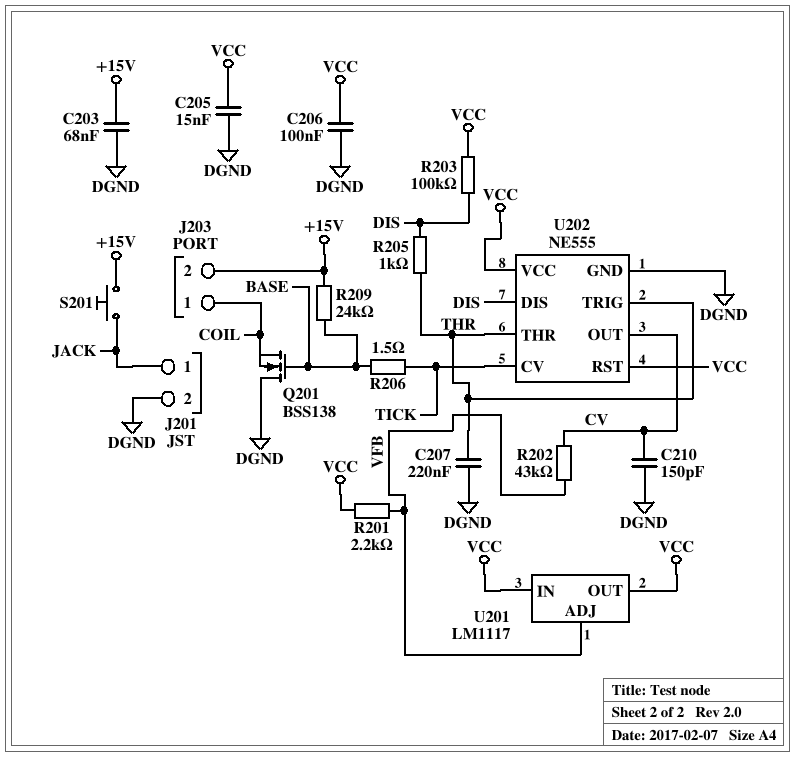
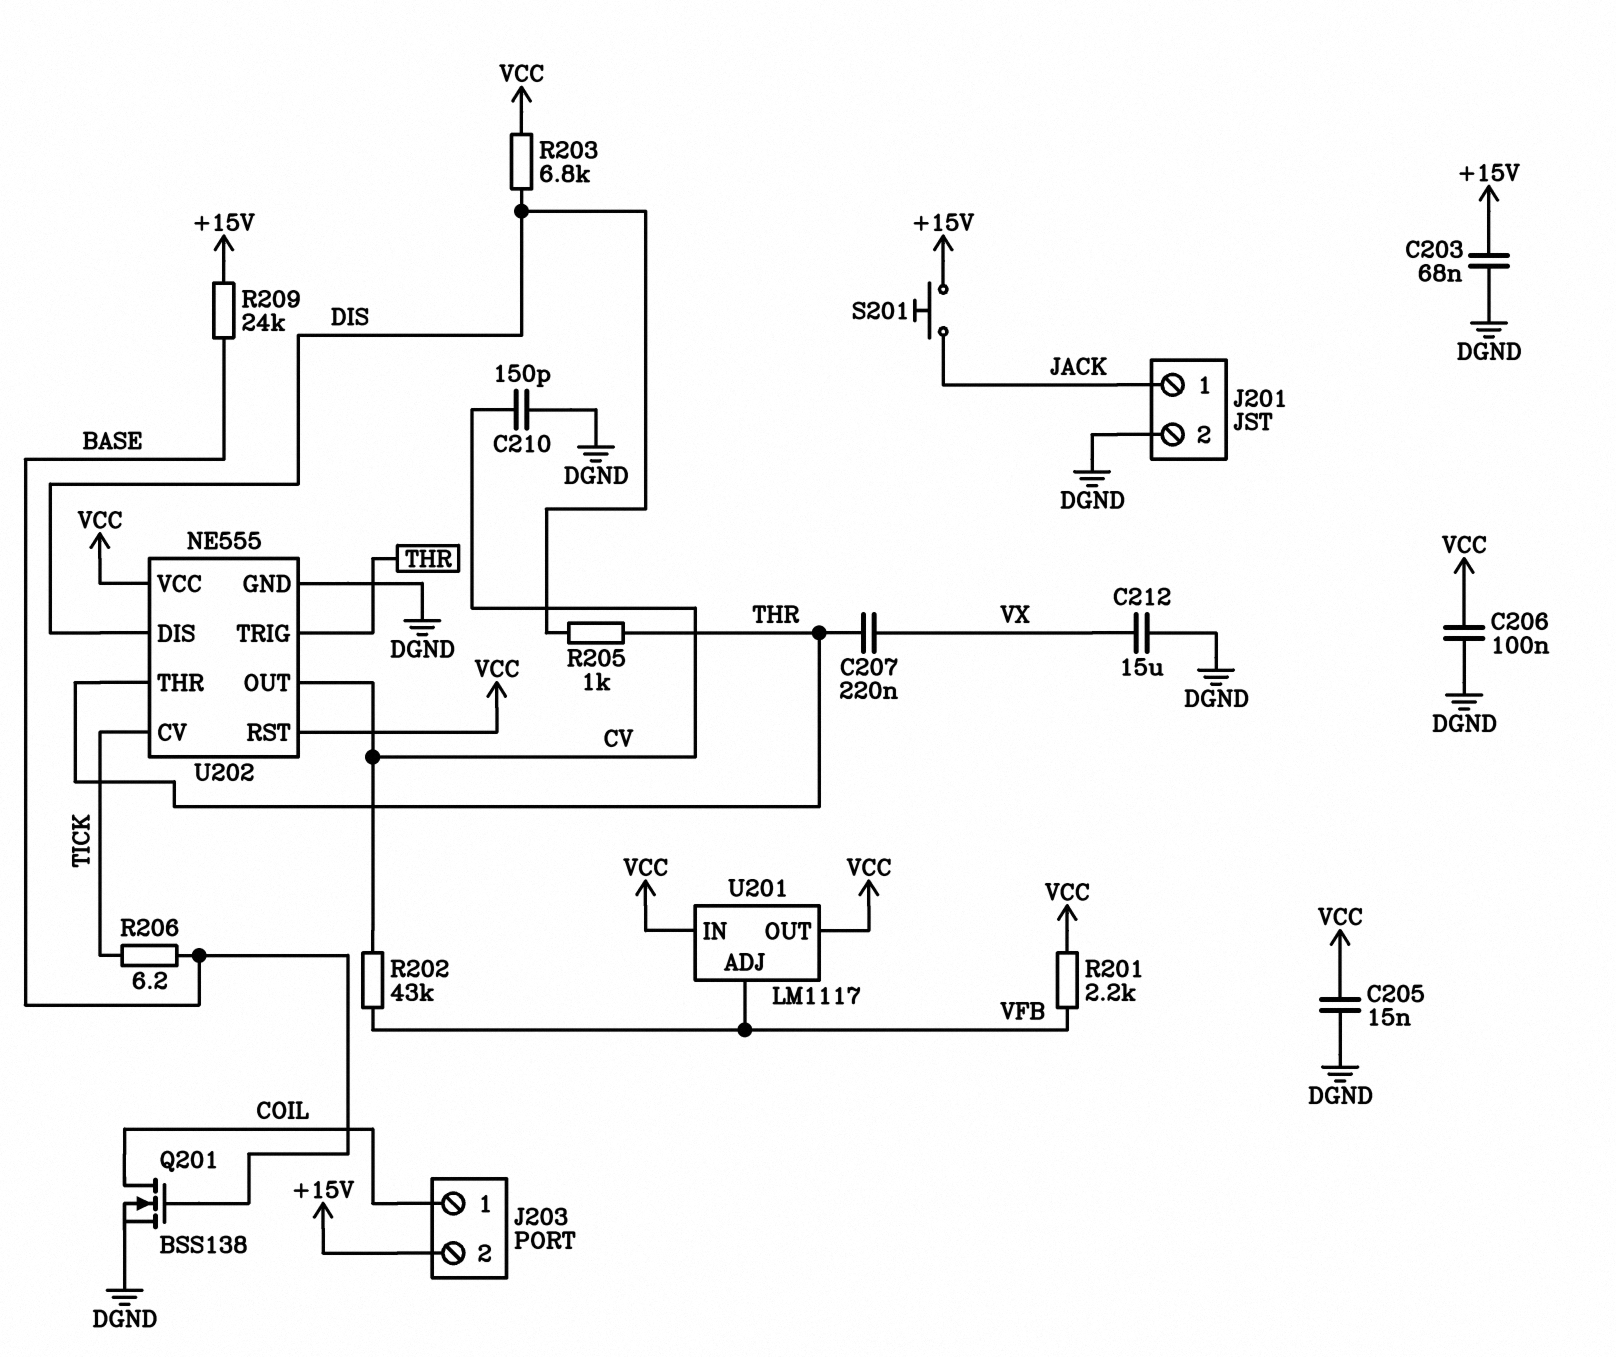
C207: 220nF (DGND, THR) -> 220nF (THR, VX)
C212: none -> 15uF (DGND, VX)
Q201: NMOS BSS138 (G BASE, D DGND, S COIL) -> NMOS BSS138 (G BASE, D COIL, S DGND)
R203: 100k (DIS, VCC) -> 6.8k (DIS, VCC)
R206: 1.5 (BASE, TICK) -> 6.2 (BASE, TICK)

